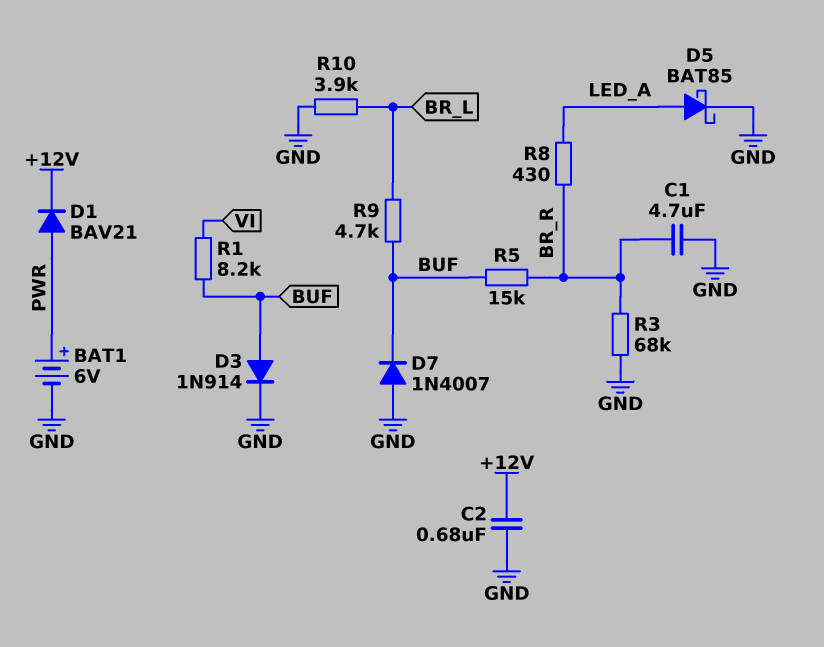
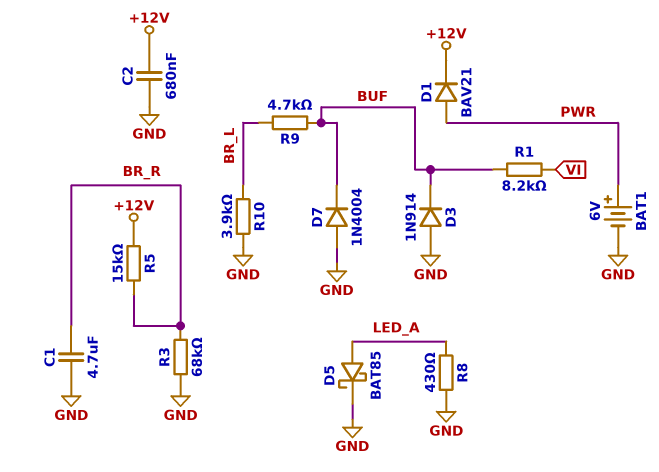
D3: diode 1N914 (A BUF, K GND) -> diode 1N914 (A GND, K BUF)
D7: diode 1N4007 (A GND, K BUF) -> diode 1N4004 (A GND, K BUF)
R5: 15k (BR_R, BUF) -> 15k (+12V, BR_R)
R8: 430 (BR_R, LED_A) -> 430 (GND, LED_A)

